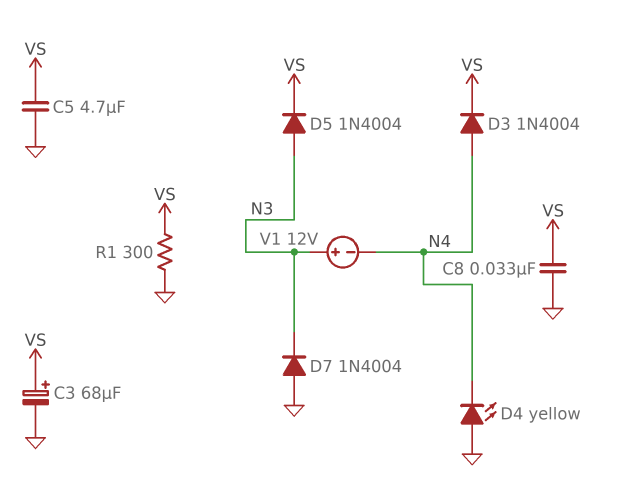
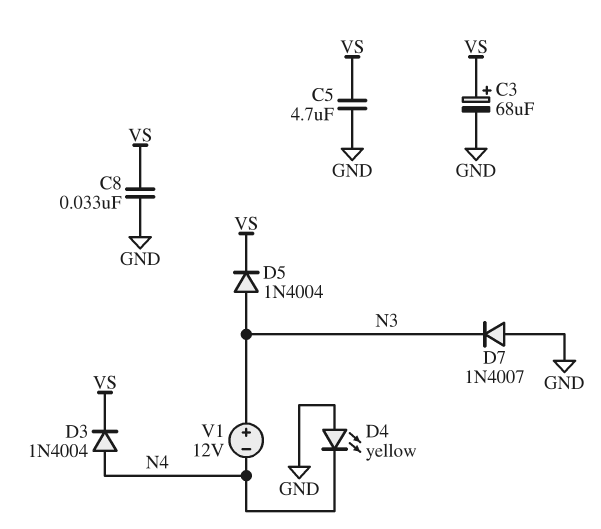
D7: diode 1N4004 (A GND, K N3) -> diode 1N4007 (A GND, K N3)
R1: 300 (GND, VS) -> none

